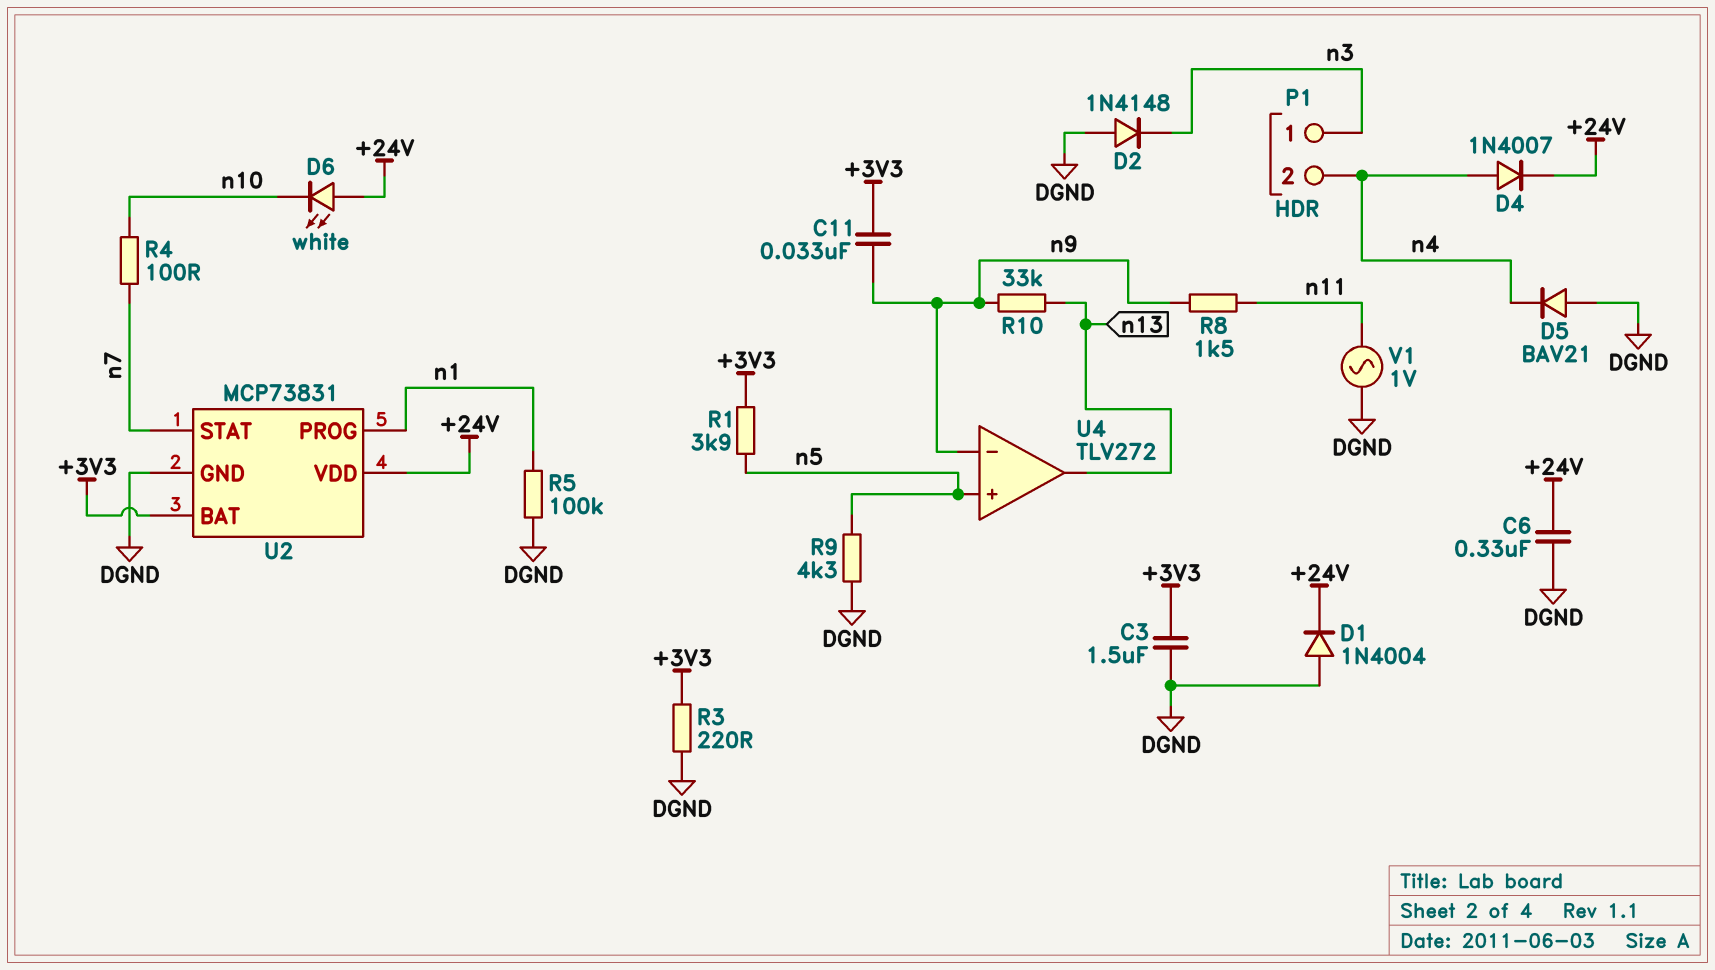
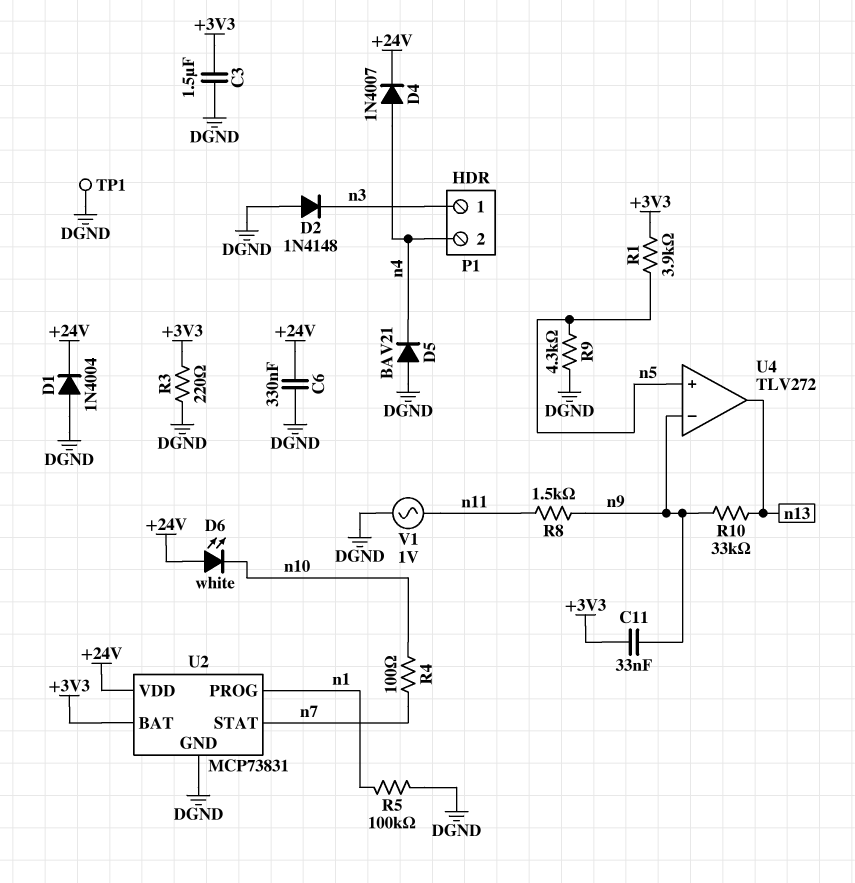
TP1: none -> test point (DGND)

